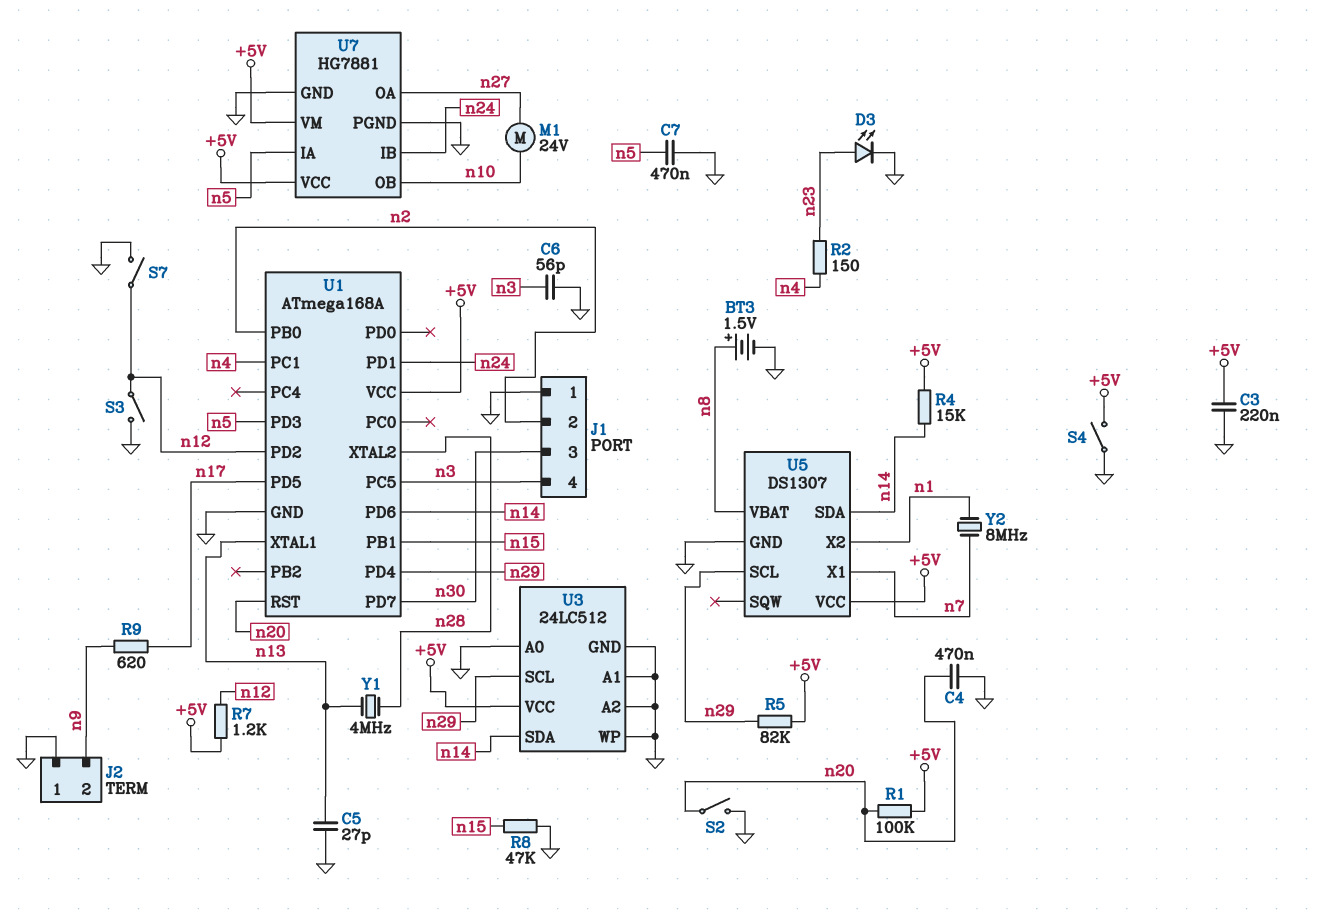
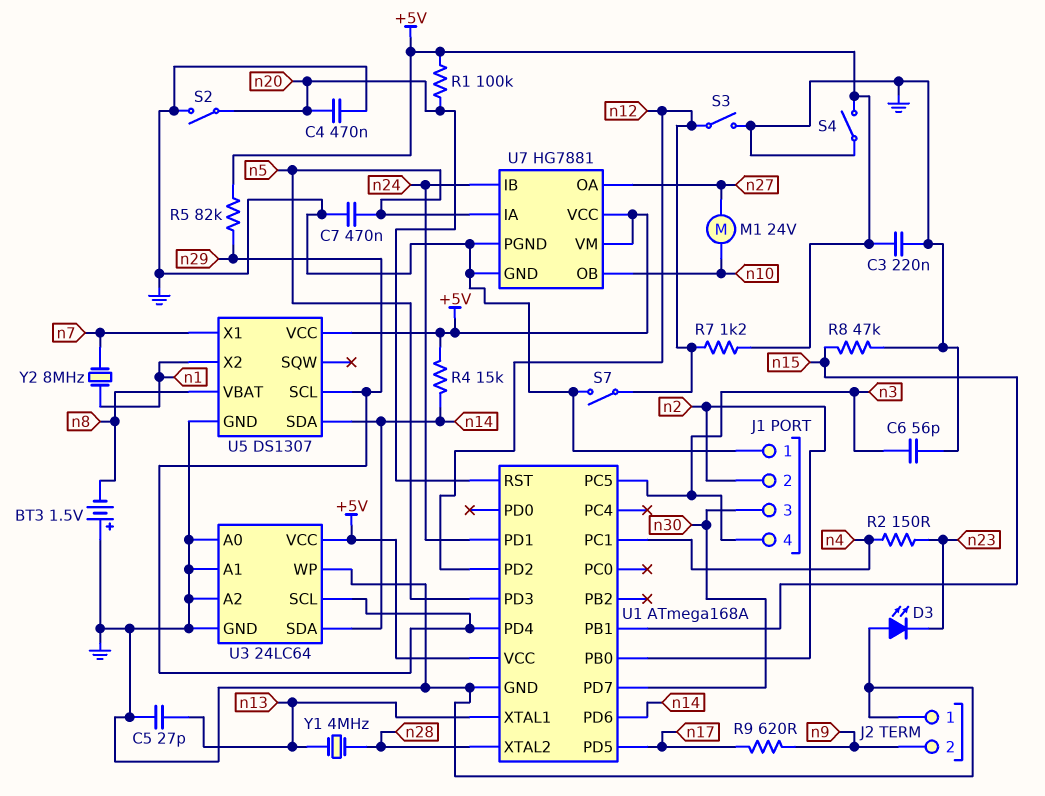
BT3: 1.5V (plus n8, minus GND) -> 1.5V (plus GND, minus n8)
D3: LED (A n23, K GND) -> LED (A GND, K n23)
U3: 24LC512 -> 24LC64

